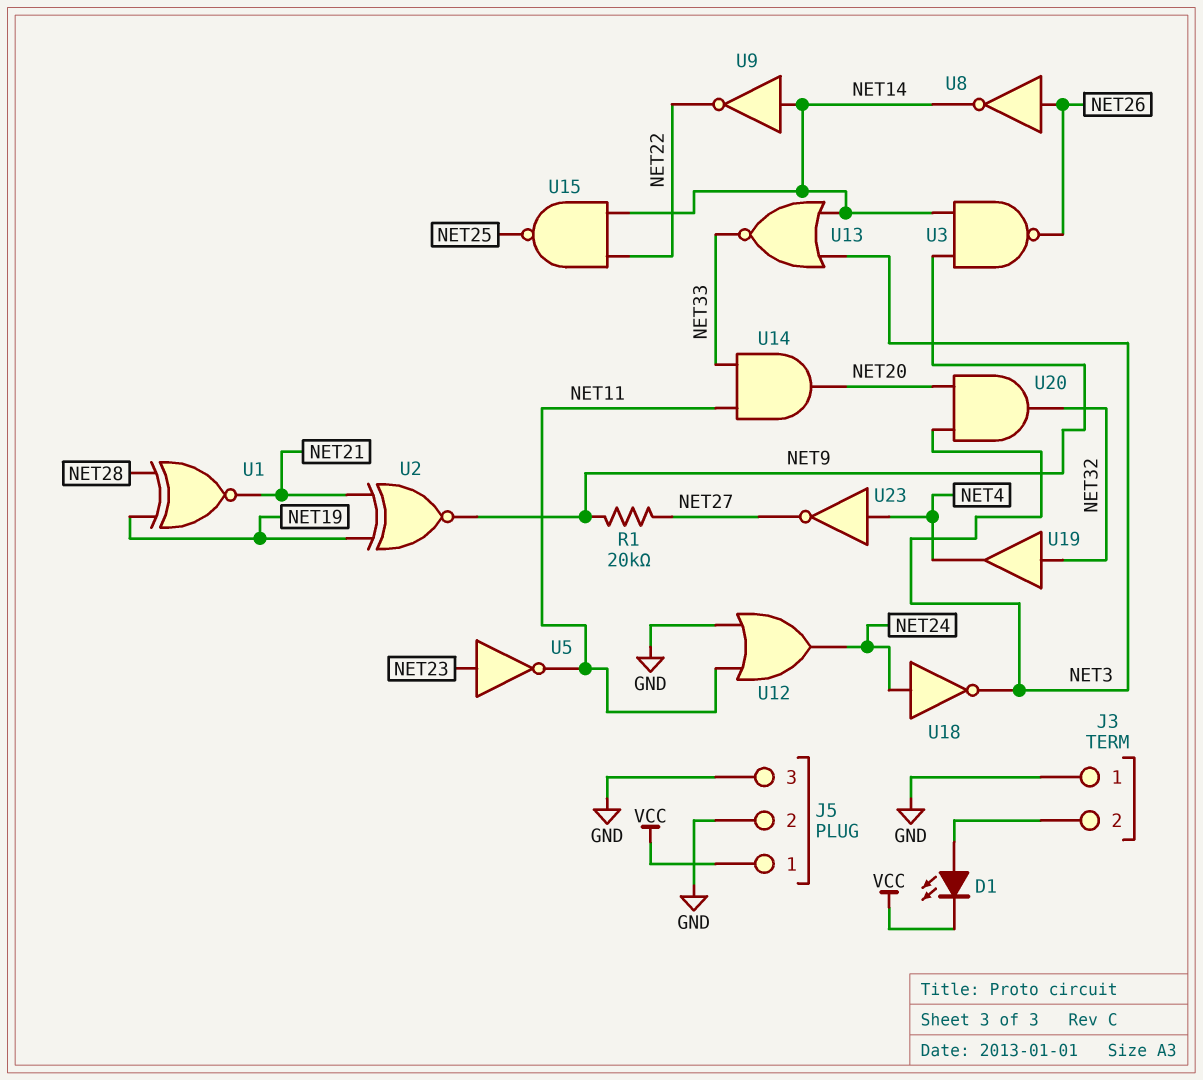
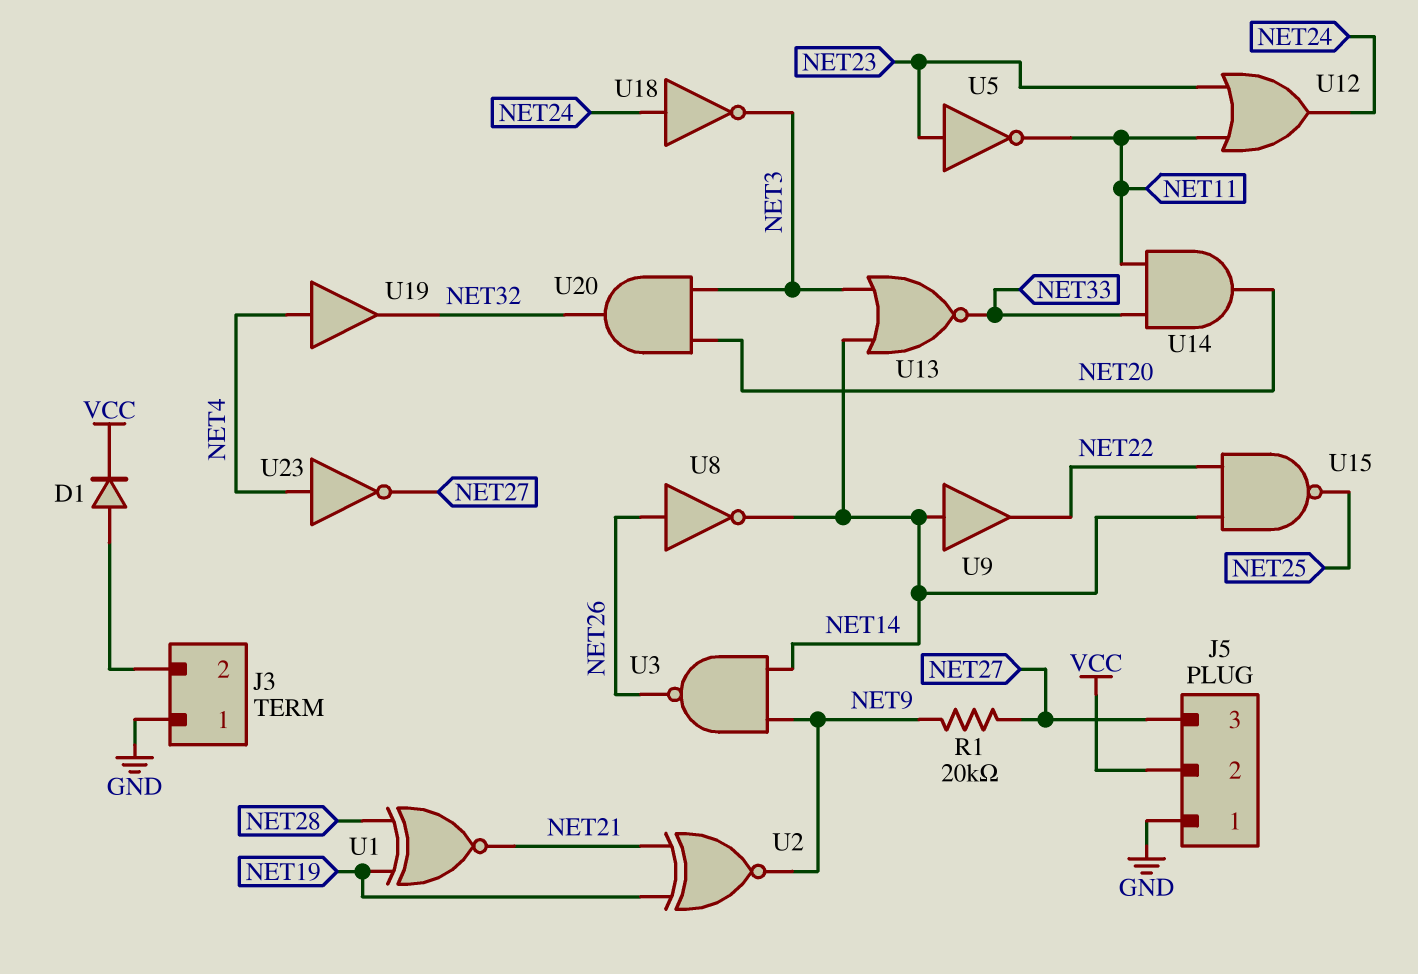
D1: LED (A J3/2, K VCC) -> diode (A J3/2, K VCC)
J5 pin 1: VCC -> GND
J5 pin 2: GND -> VCC
J5 pin 3: GND -> NET27
U9: NOT (in NET14, out NET22) -> buffer (in NET14, out NET22)
U12: OR (in GND, in NET11, out NET24) -> OR (in NET11, in NET23, out NET24)
U19: buffer (in NET32, out NET4) -> buffer (in NET4, out NET32)

